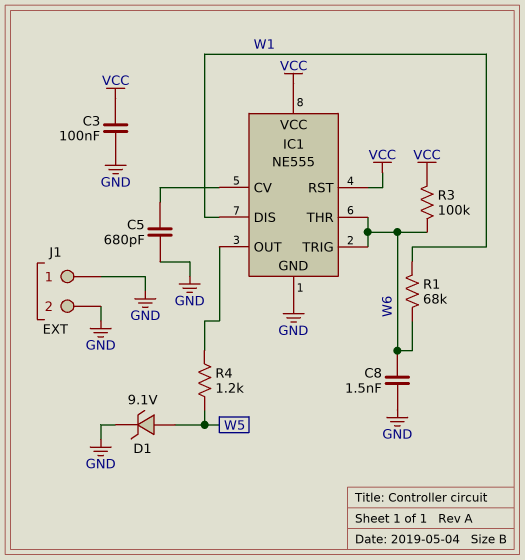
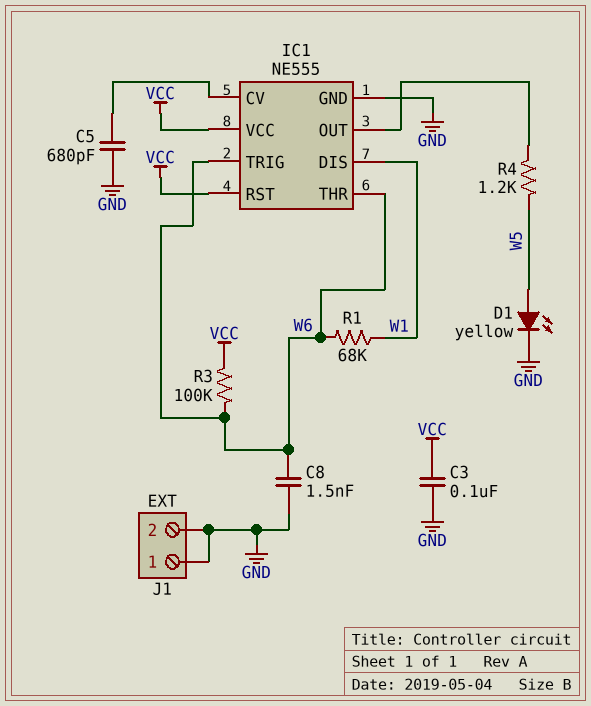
D1: zener 9.1V (A W5, K GND) -> LED yellow (A W5, K GND)

